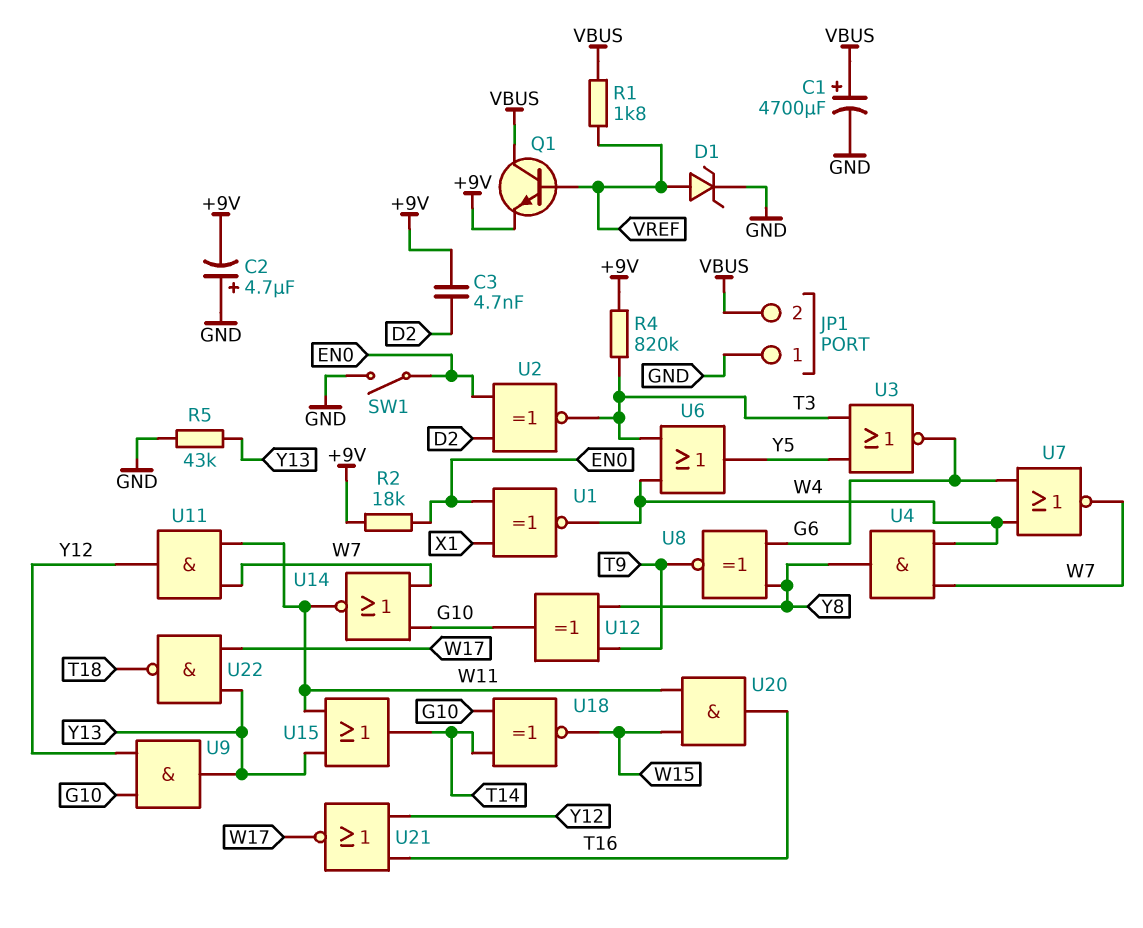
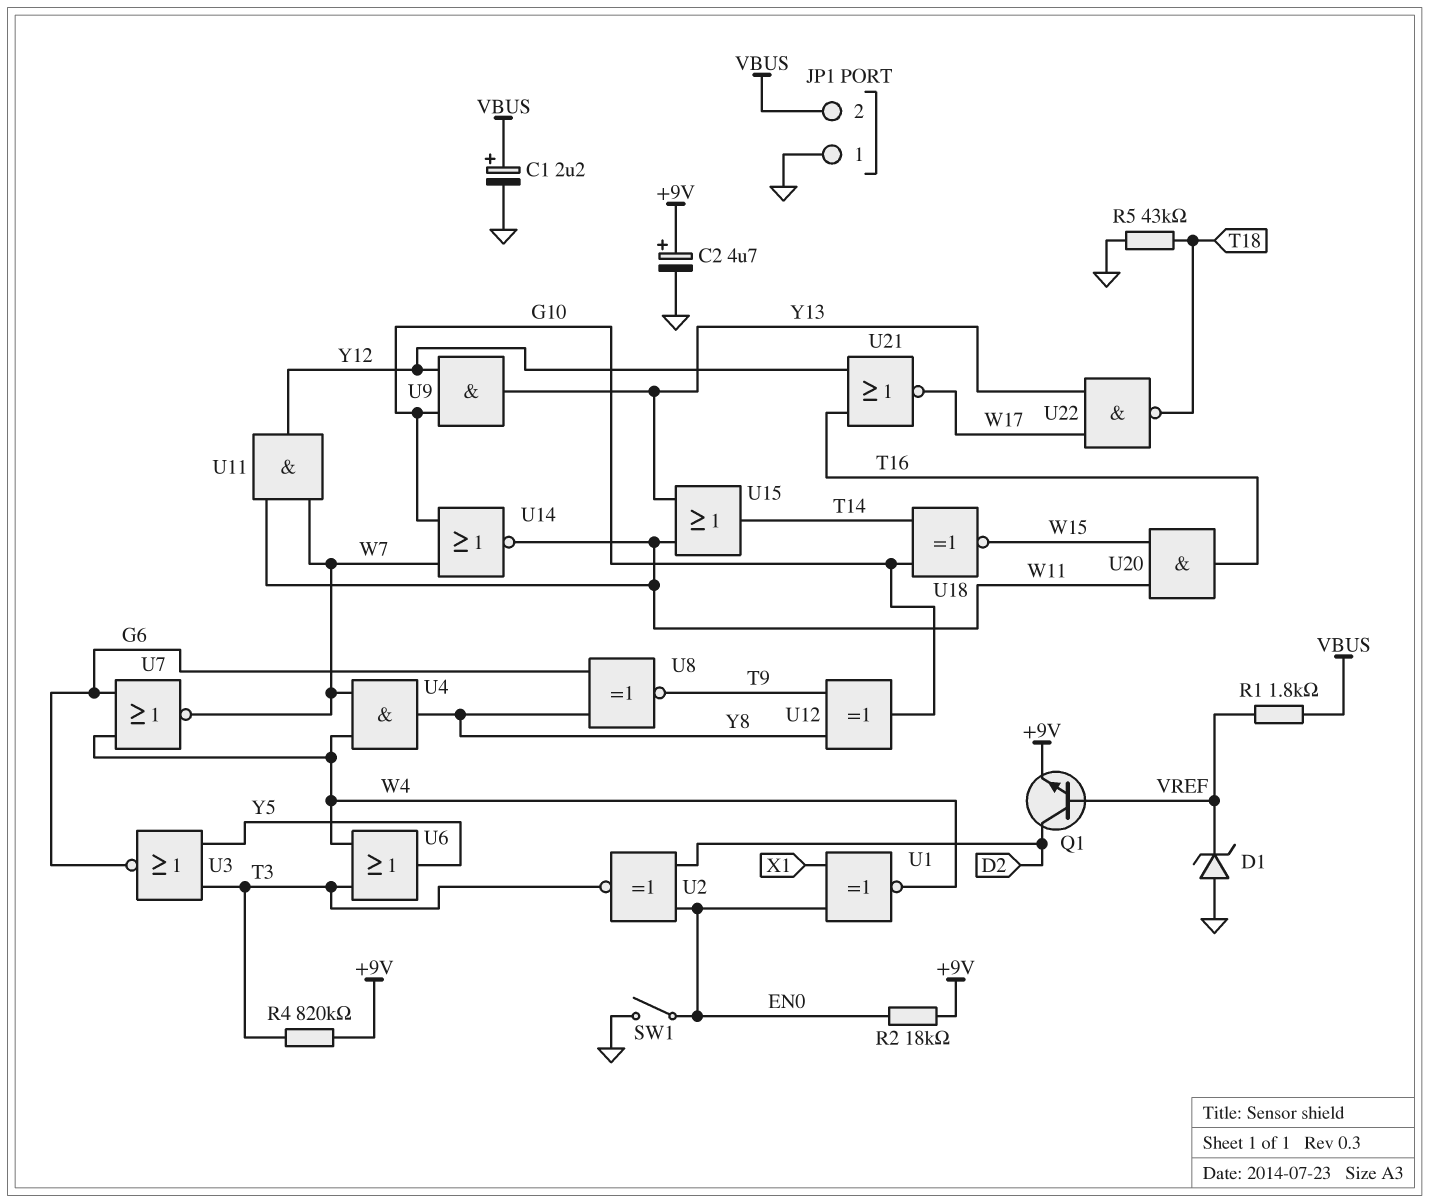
C1: 4700uF (plus VBUS, minus GND) -> 2.2uF (plus VBUS, minus GND)
C2: 4.7uF (plus GND, minus +9V) -> 4.7uF (plus +9V, minus GND)
C3: 4.7nF (+9V, D2) -> none
D1: zener (A VREF, K GND) -> zener (A GND, K VREF)
Q1: NPN (B VREF, C VBUS, E +9V) -> NPN (B VREF, C D2, E +9V)
R5: 43k (GND, Y13) -> 43k (GND, T18)

